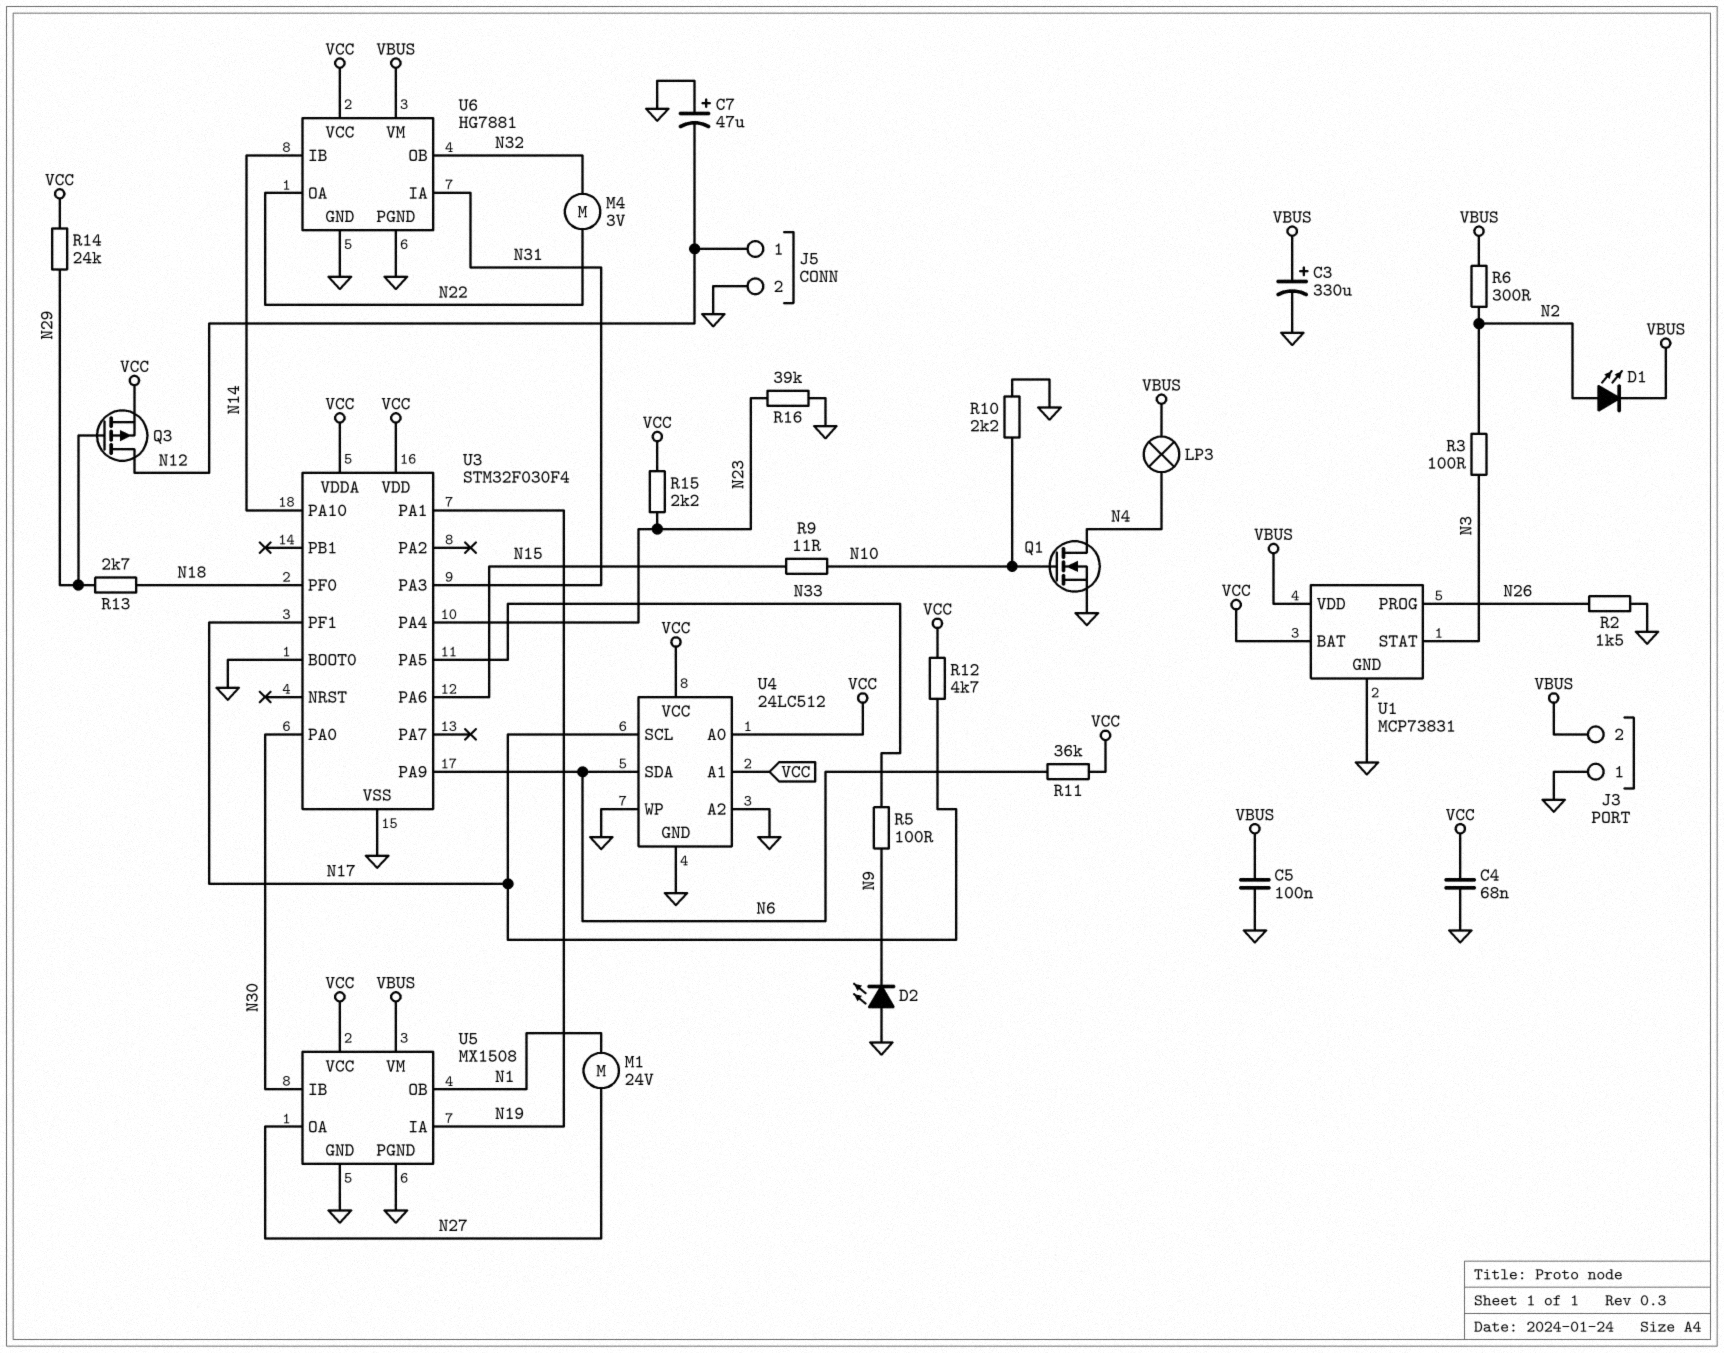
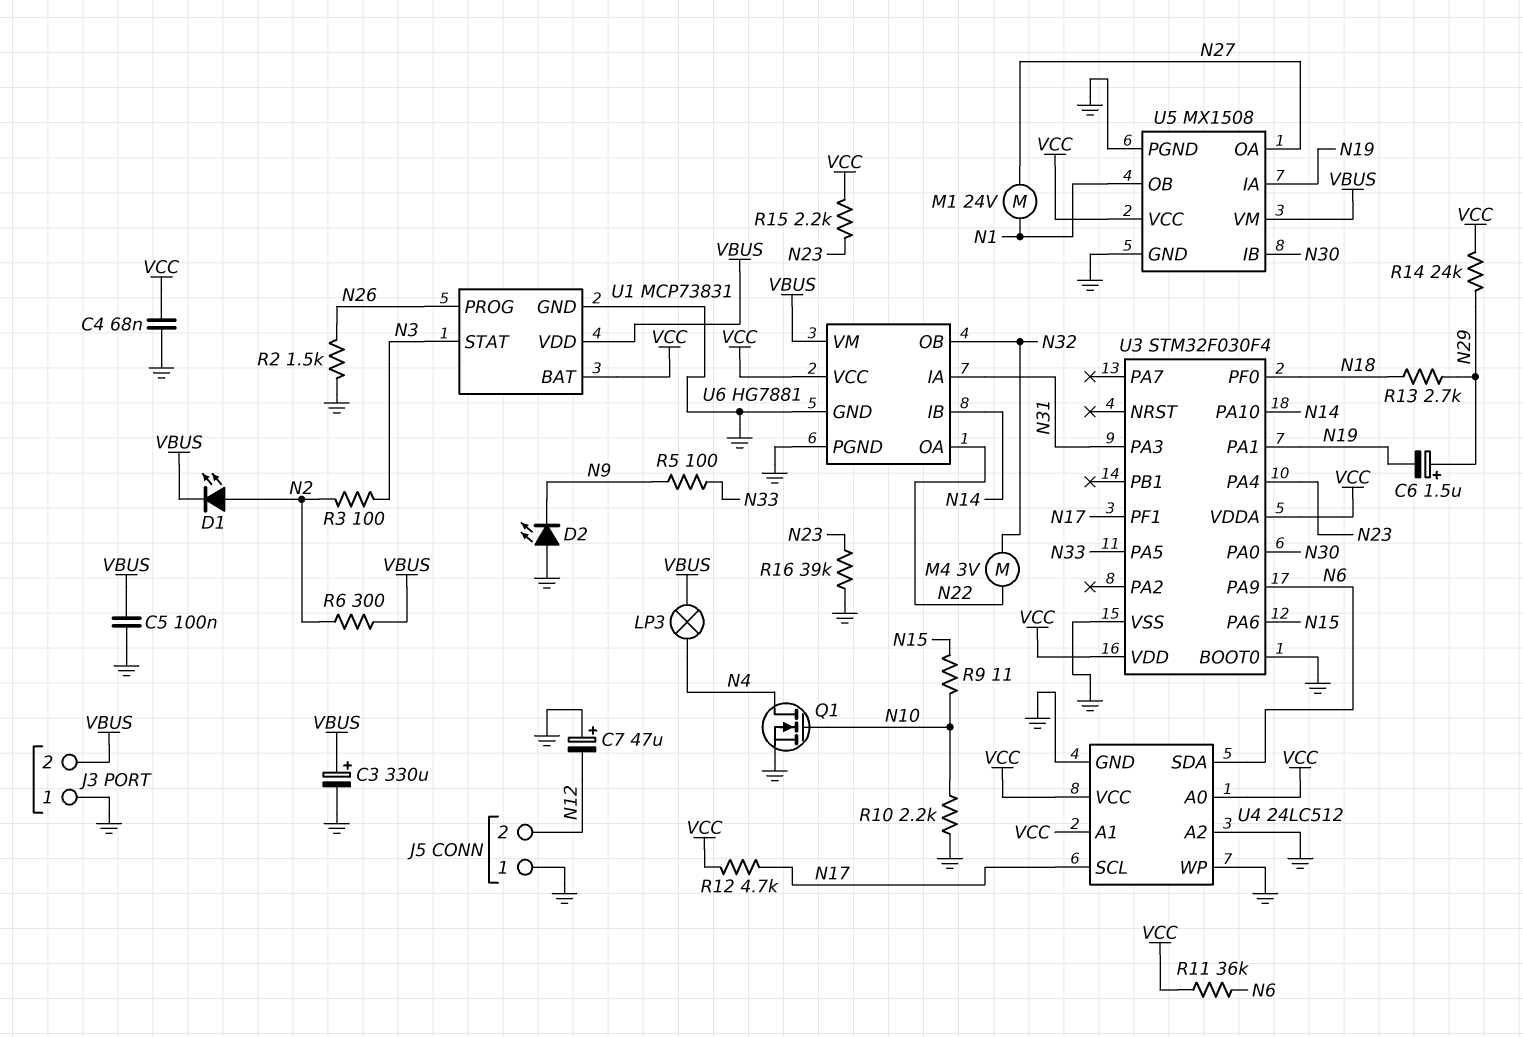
C6: none -> 1.5uF (plus N29, minus N19)
J5 pin 1: N12 -> GND
J5 pin 2: GND -> N12
Q3: PMOS (G N29, D N12, S VCC) -> none

